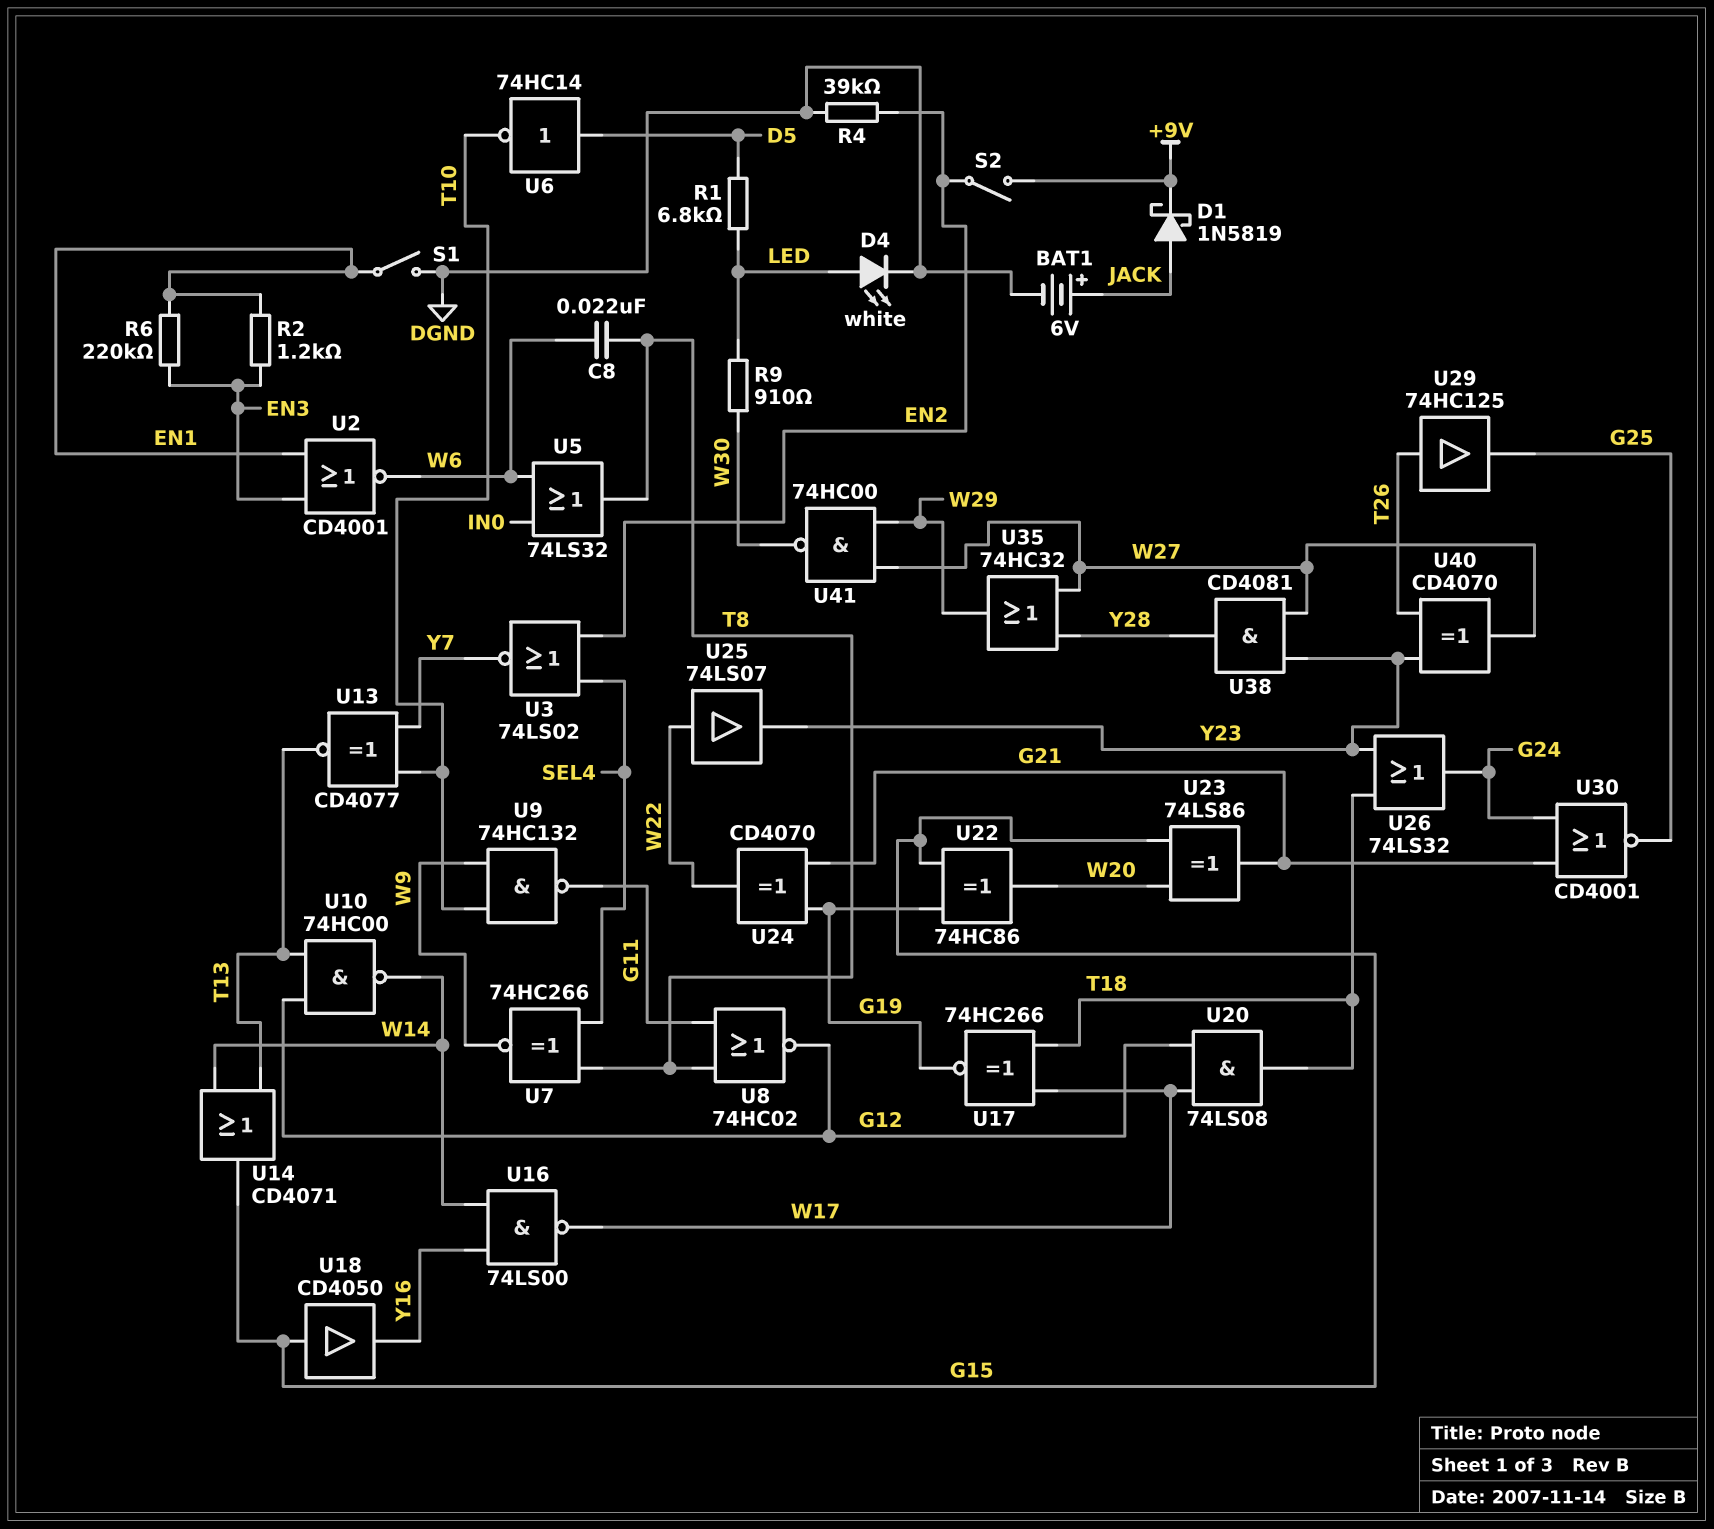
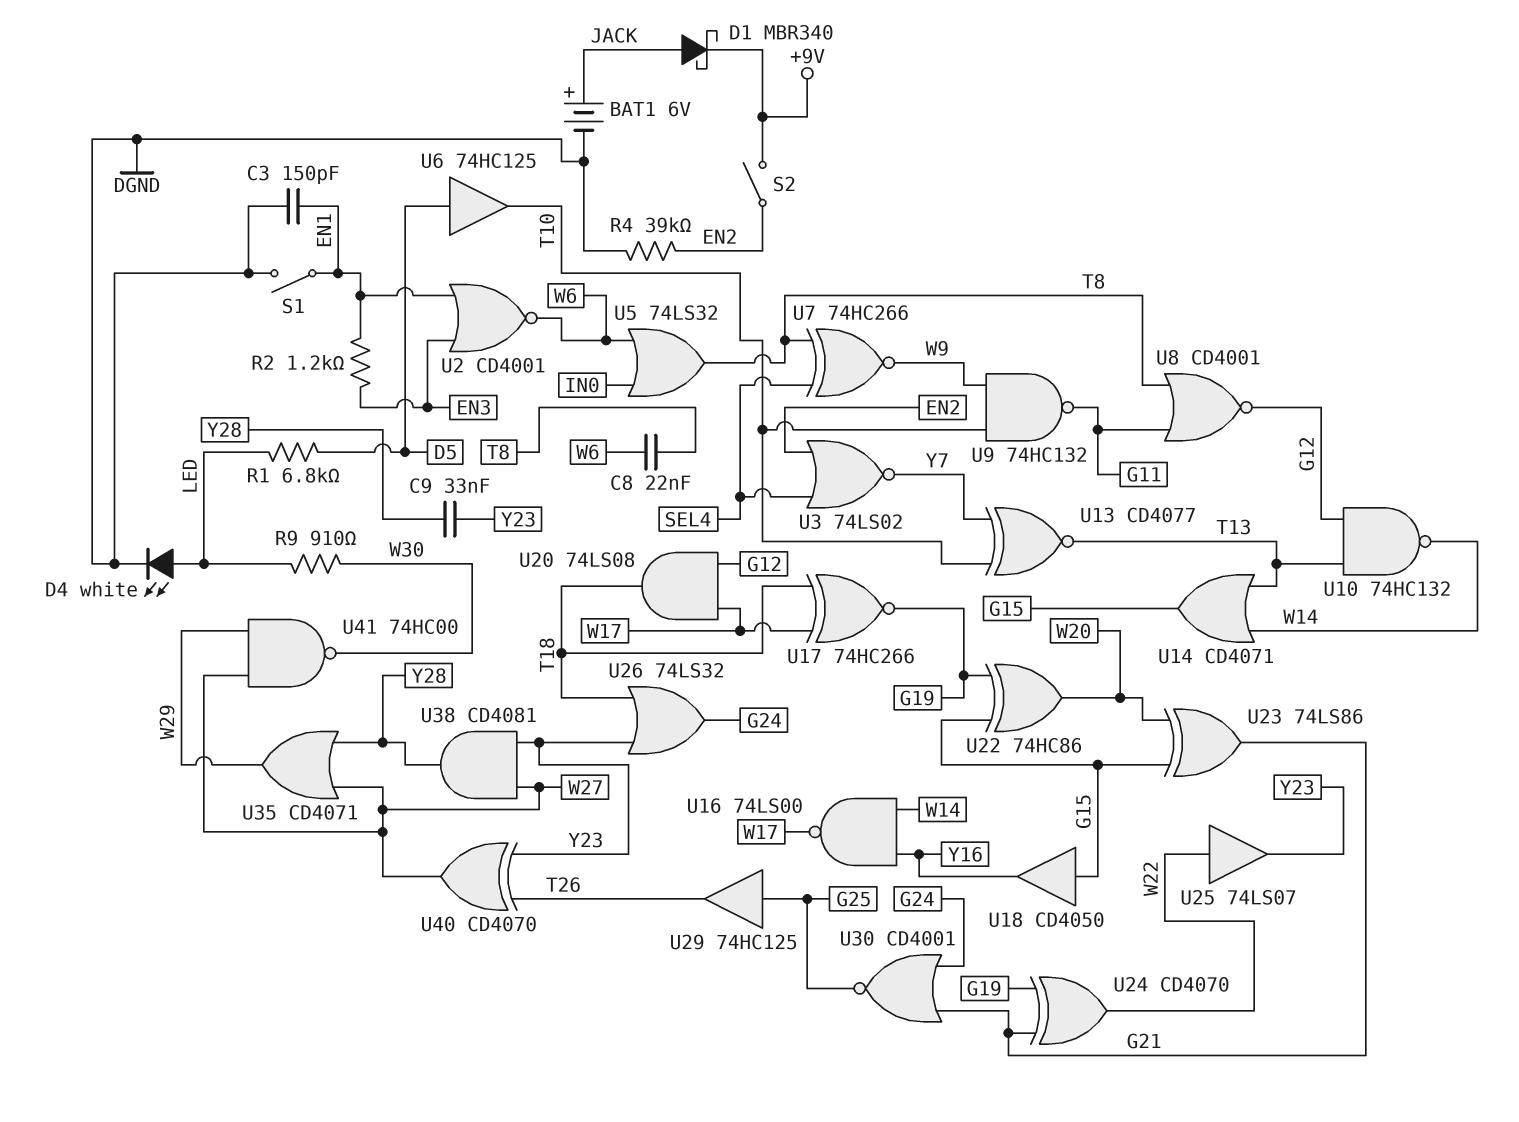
C3: none -> 150pF (DGND, EN1)
C9: none -> 33nF (Y23, Y28)
D1: schottky 1N5819 (A JACK, K +9V) -> schottky MBR340 (A JACK, K +9V)
R6: 220k (EN1, EN3) -> none
U6: NOT 74HC14 (in D5, out T10) -> buffer 74HC125 (in D5, out T10)
U8: NOR 74HC02 (in G11, in T8, out G12) -> NOR CD4001 (in G11, in T8, out G12)
U10: NAND 74HC00 (in G12, in T13, out W14) -> NAND 74HC132 (in G12, in T13, out W14)
U29: buffer 74HC125 (in T26, out G25) -> buffer 74HC125 (in G25, out T26)
U35: OR 74HC32 (in W27, in Y28, out W29) -> OR CD4071 (in W27, in Y28, out W29)

